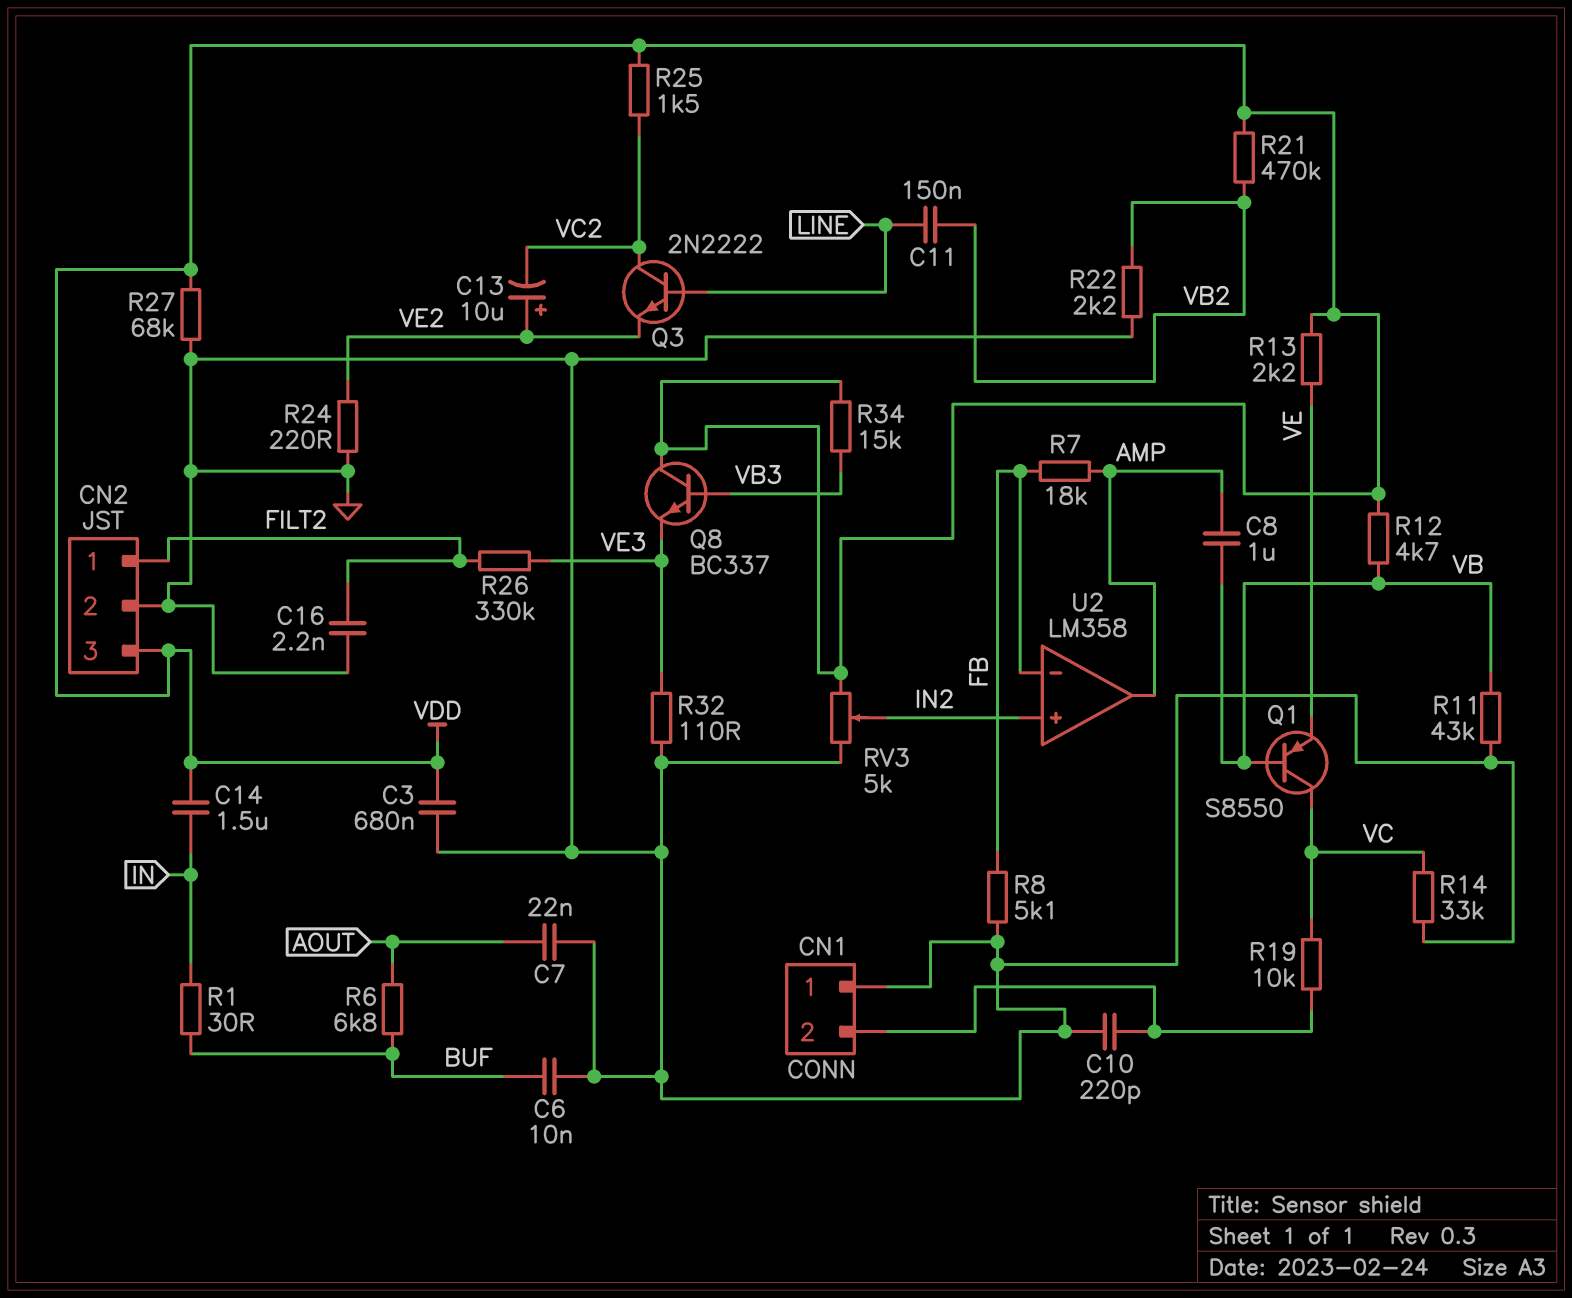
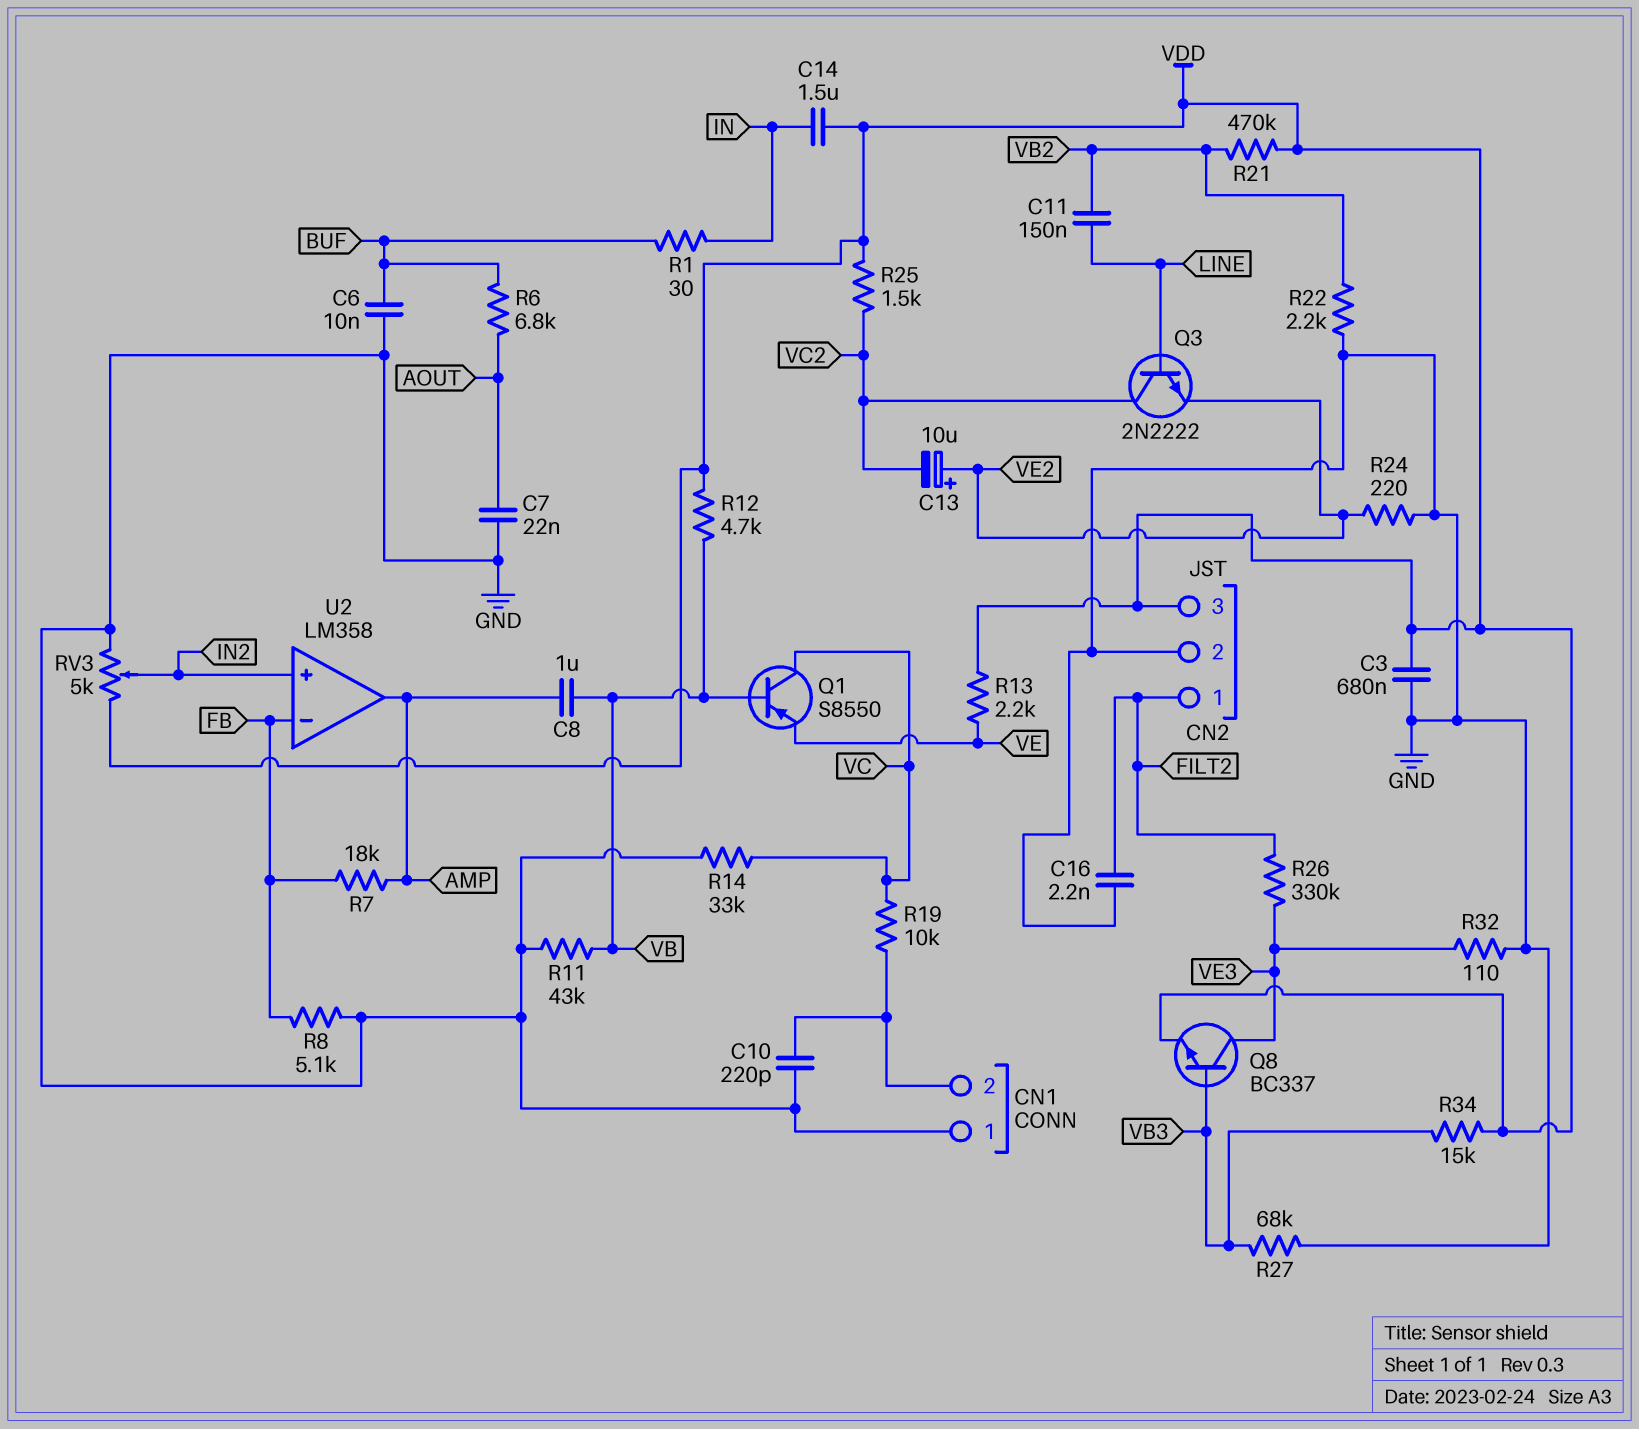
Q8: NPN BC337 (B VB3, C VDD, E VE3) -> NPN BC337 (B VB3, C VE3, E VDD)
R27: 68k (GND, VDD) -> 68k (GND, VB3)

